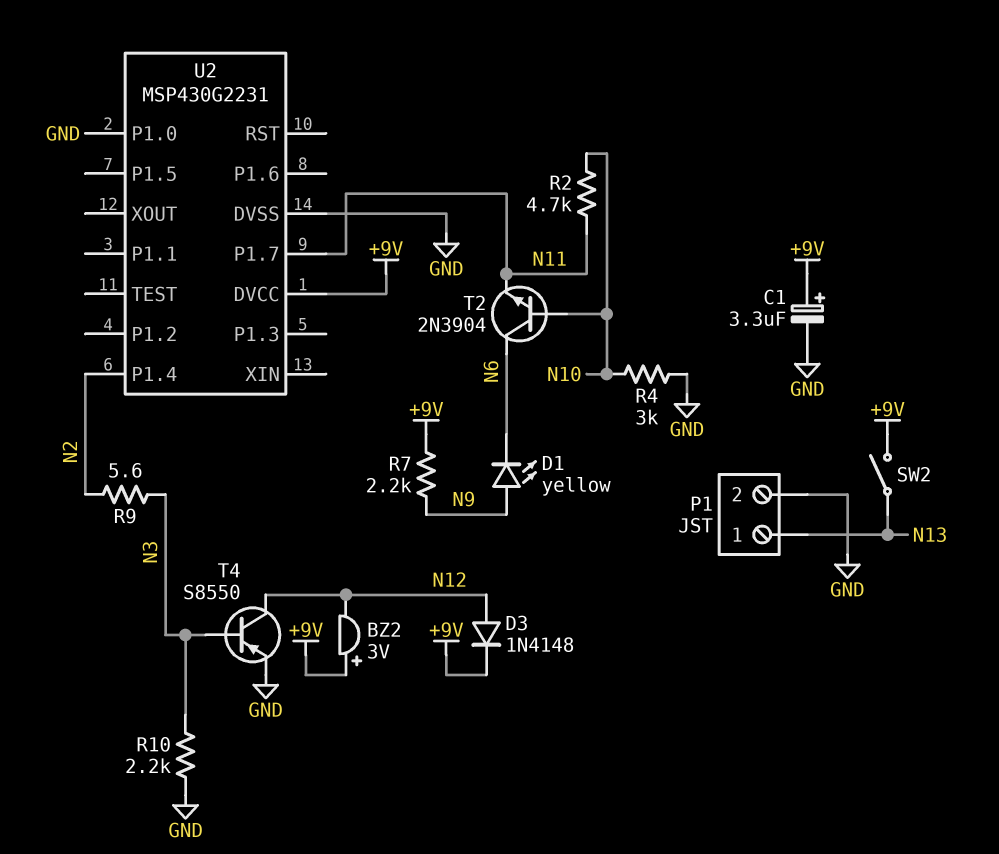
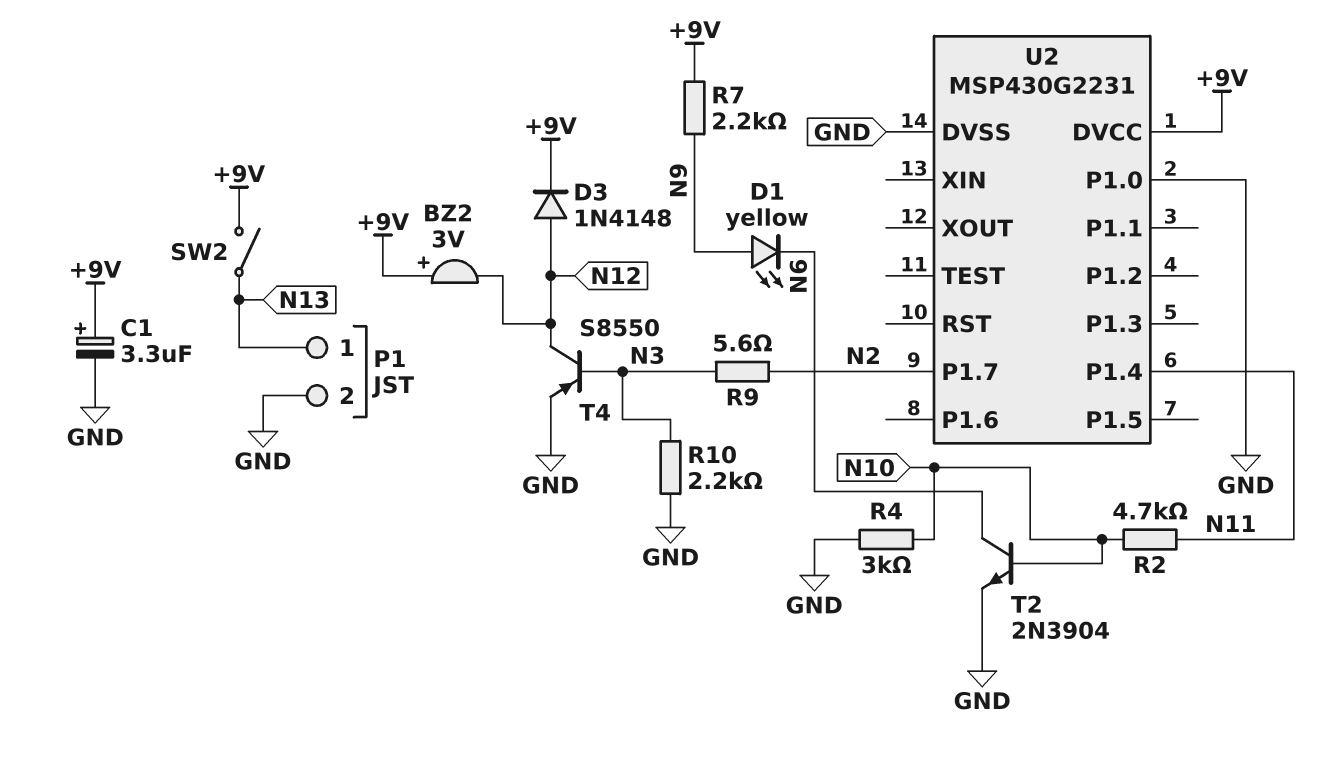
T2: NPN 2N3904 (B N10, C N6, E N11) -> NPN 2N3904 (B N10, C N6, E GND)
U2 pin P1.4: N2 -> N11
U2 pin P1.7: N11 -> N2

